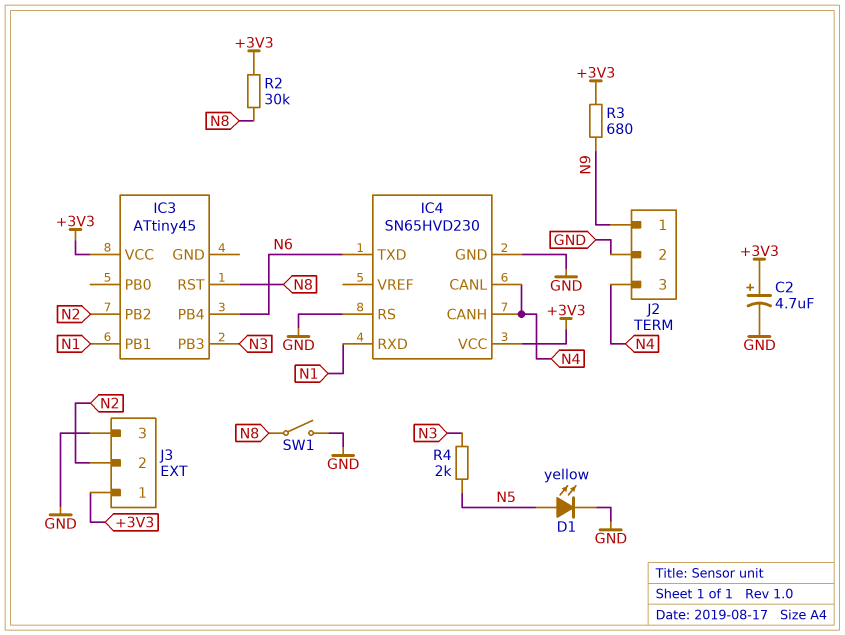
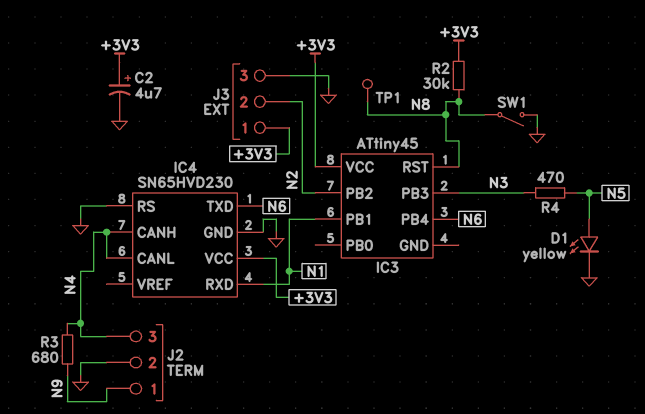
R3: 680 (+3V3, N9) -> 680 (N4, N9)
R4: 2k (N3, N5) -> 470 (N3, N5)
TP1: none -> test point (N8)

